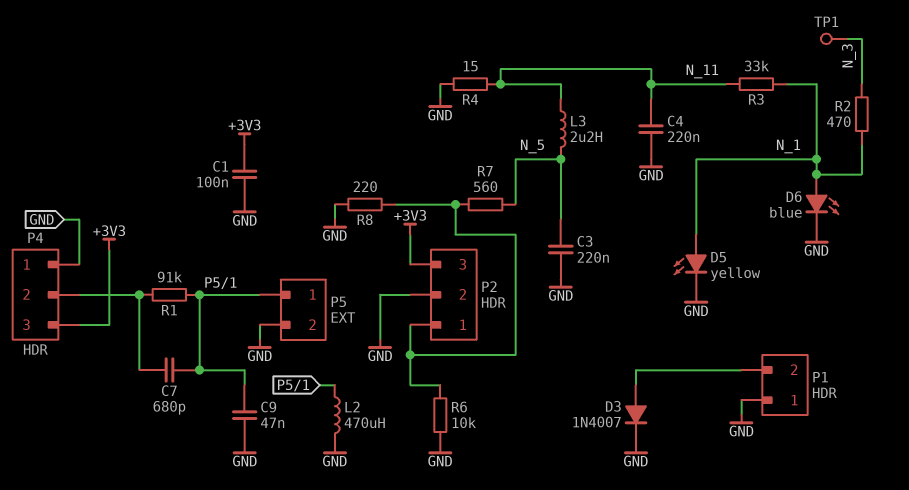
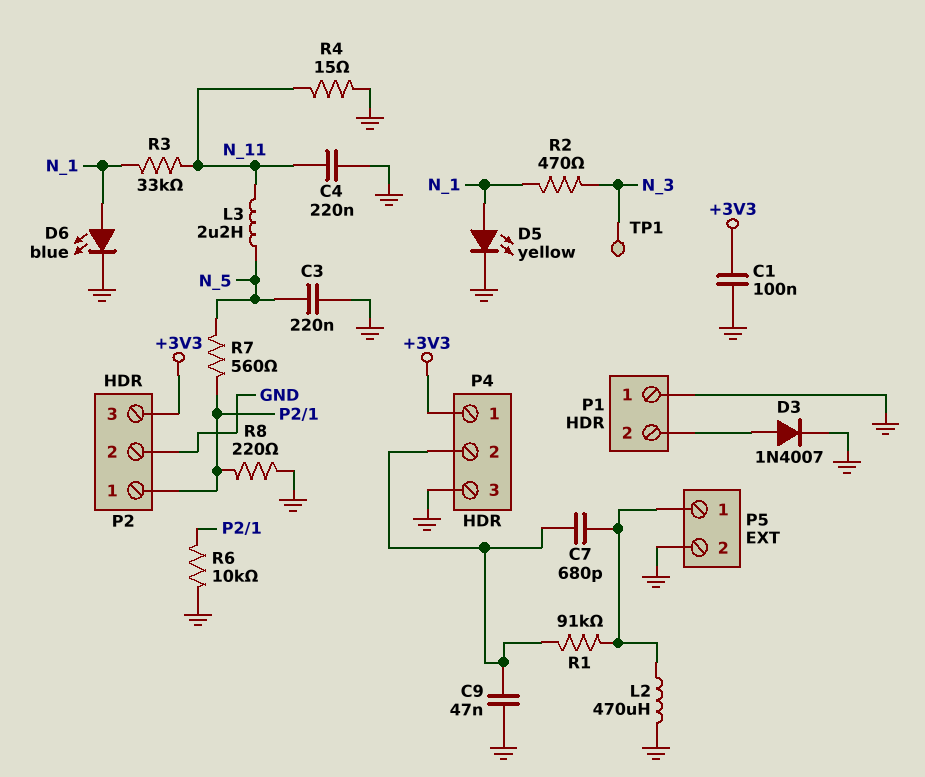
C9: 47nF (GND, P5/1) -> 47nF (GND, P4/2)
P4 pin 1: GND -> +3V3
P4 pin 3: +3V3 -> GND

